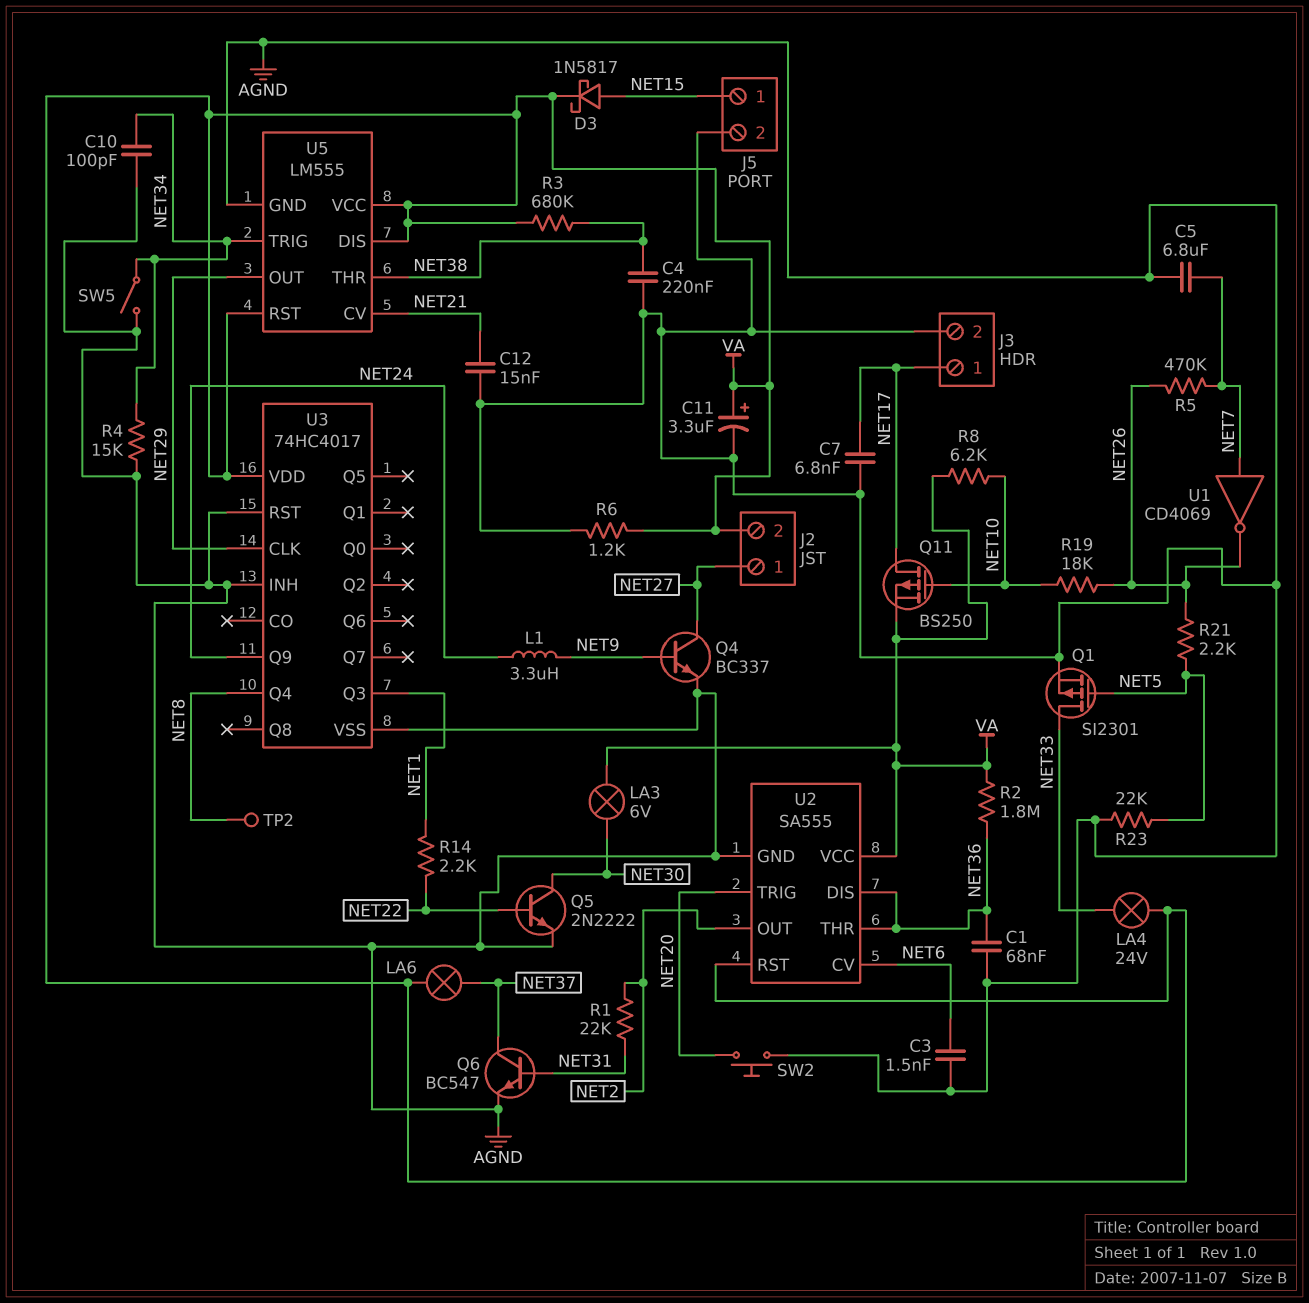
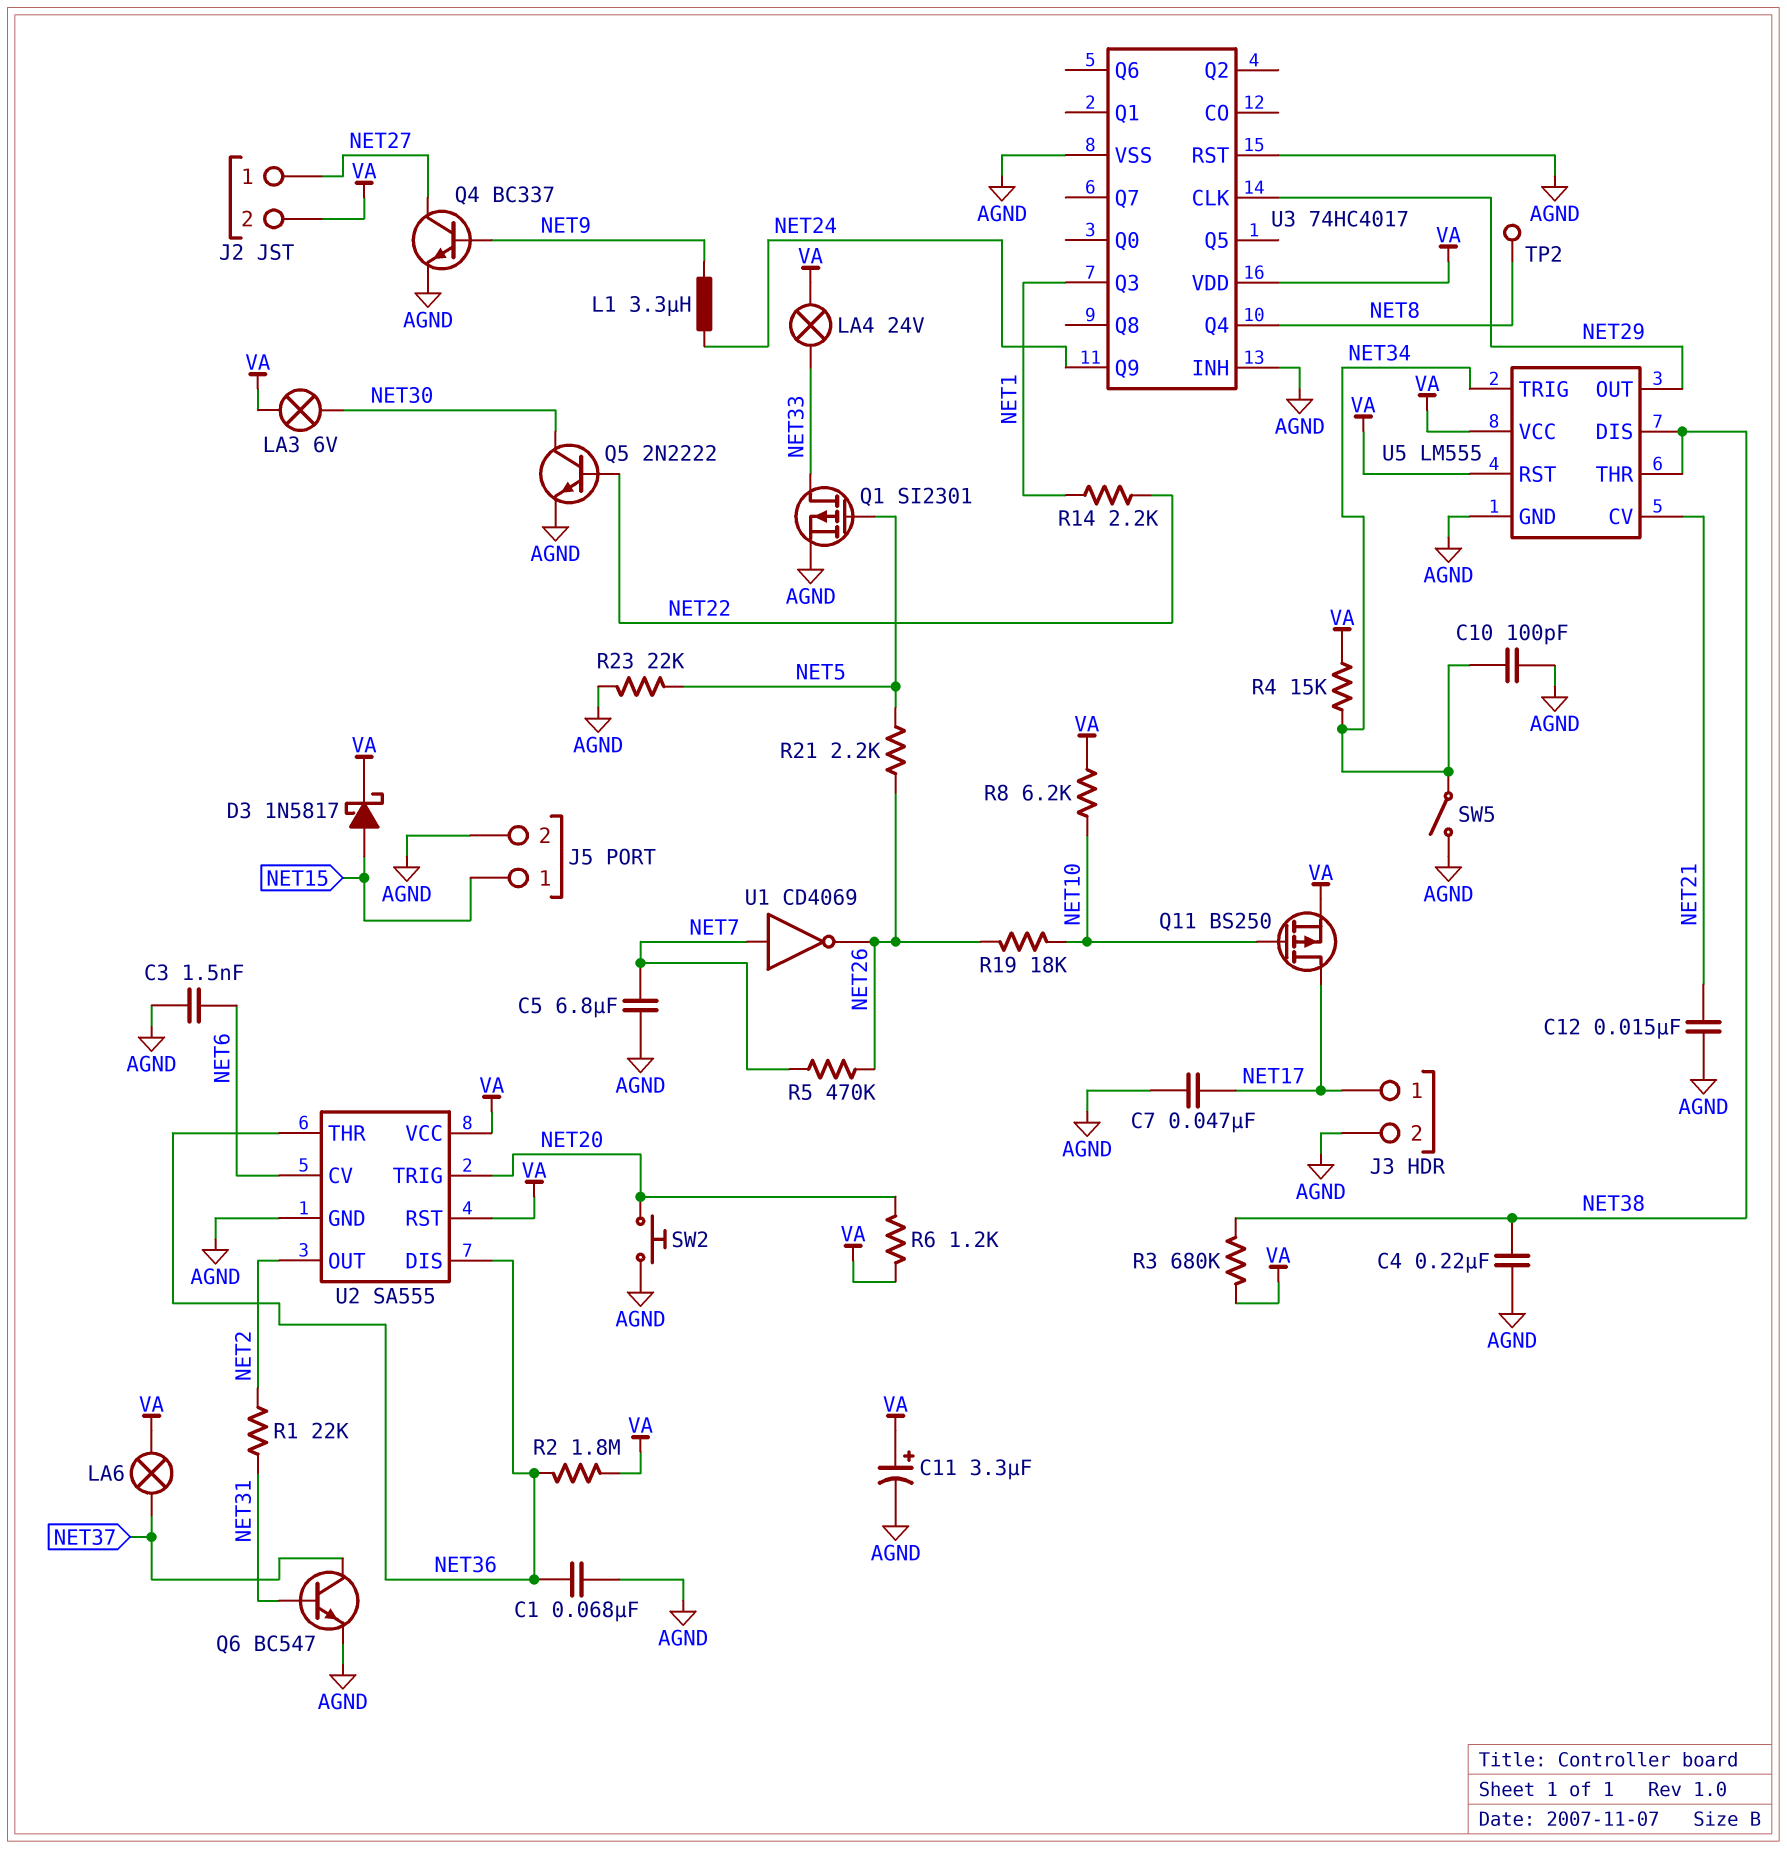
C7: 6.8nF (AGND, NET17) -> 47nF (AGND, NET17)
R4: 15k (AGND, NET34) -> 15k (NET34, VA)
R6: 1.2k (AGND, VA) -> 1.2k (NET20, VA)
U5 pin DIS: VA -> NET38

